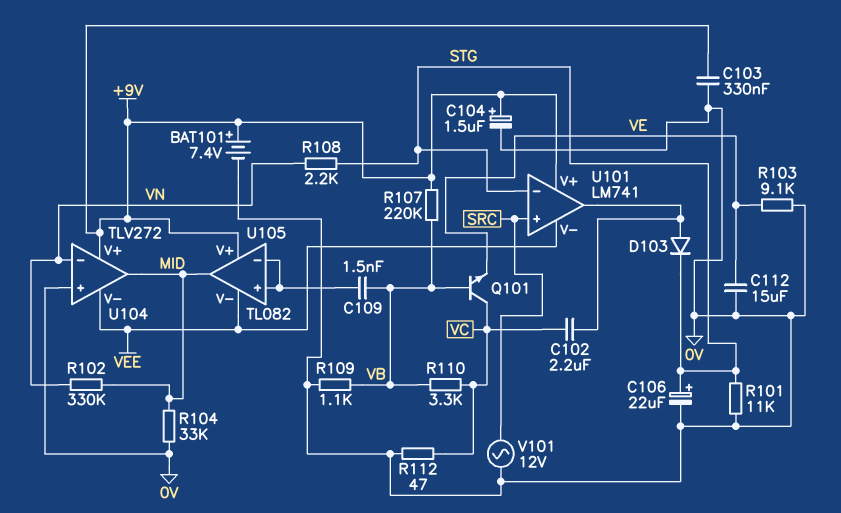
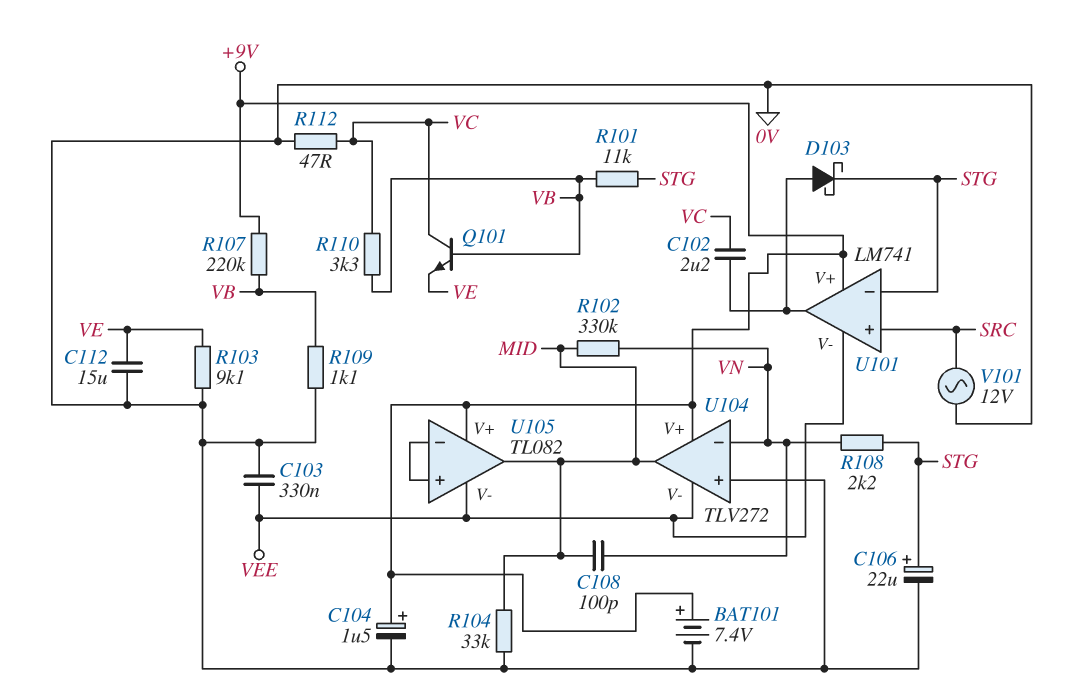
C103: 330nF (+9V, 0V) -> 330nF (0V, VEE)
C108: none -> 100pF (MID, VN)
C109: 1.5nF (U105/in+, VB) -> none
D103: diode (A U101/out, K STG) -> schottky (A U101/out, K STG)
R101: 11k (0V, STG) -> 11k (STG, VB)

